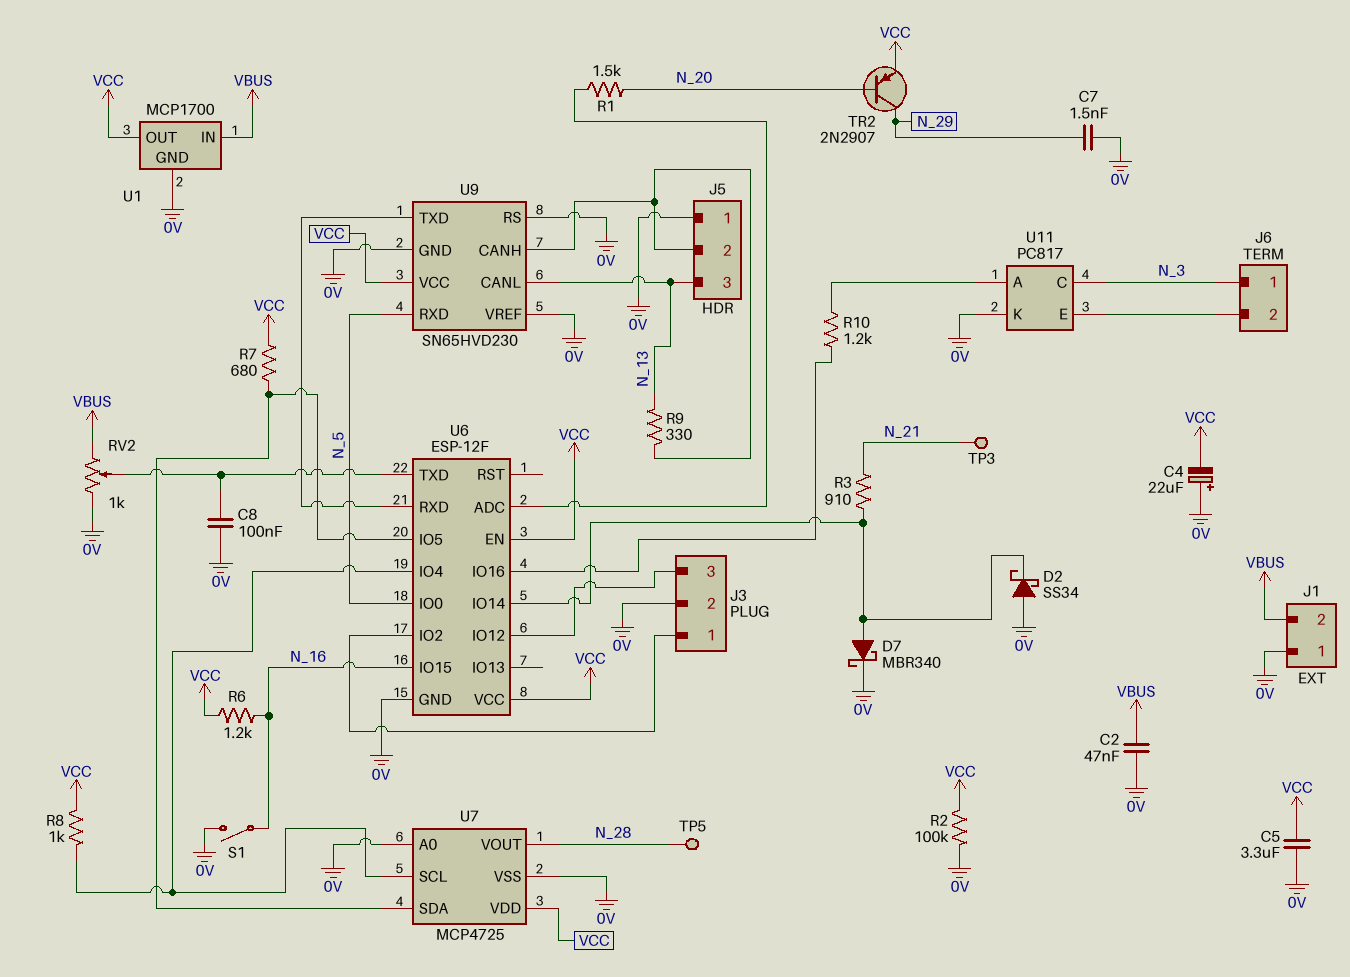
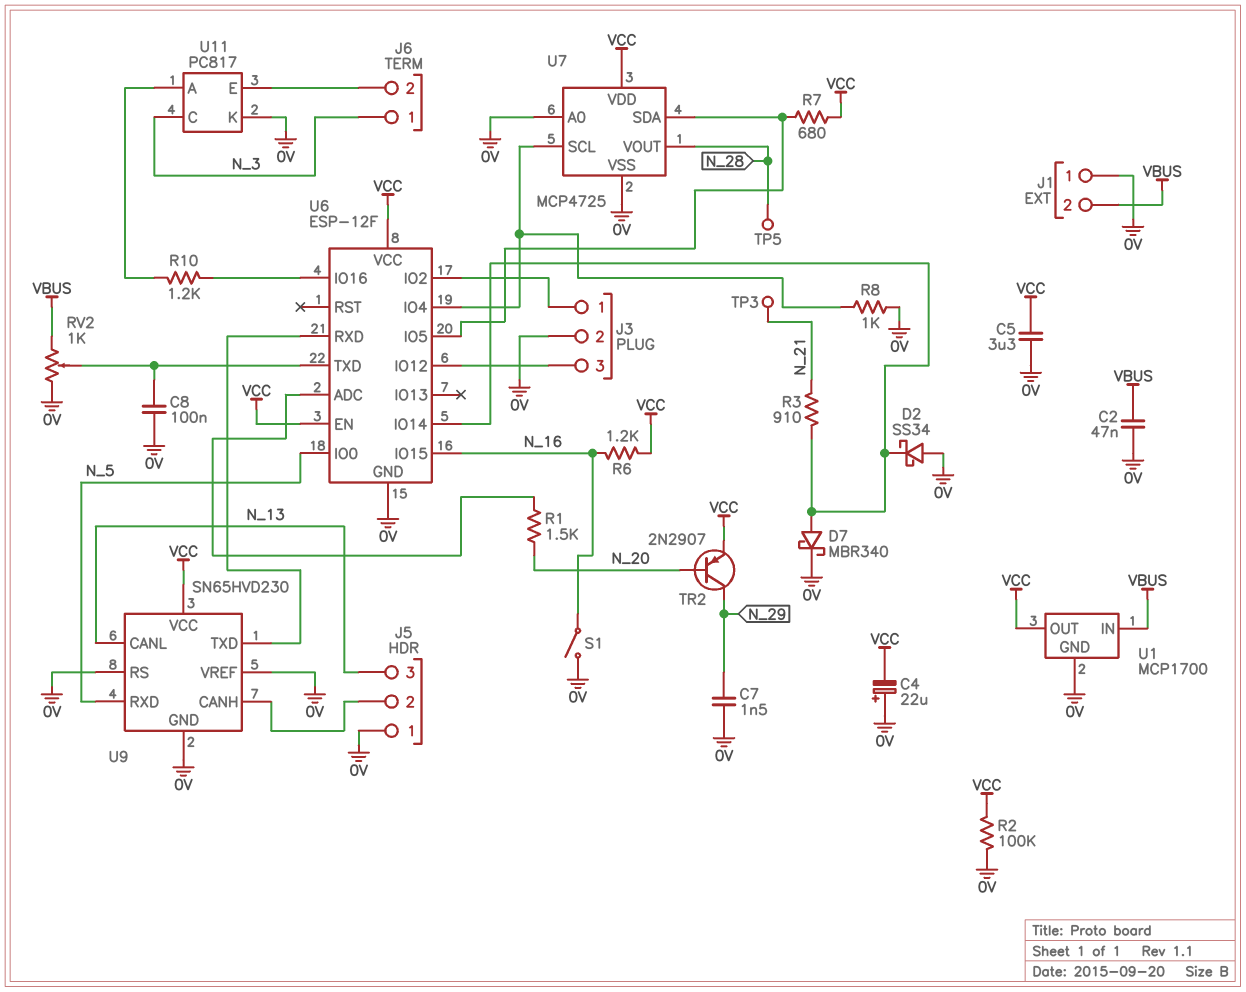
R8: 1k (U6/IO4, VCC) -> 1k (0V, U6/IO4)
R9: 330 (J5/2, N_13) -> none

